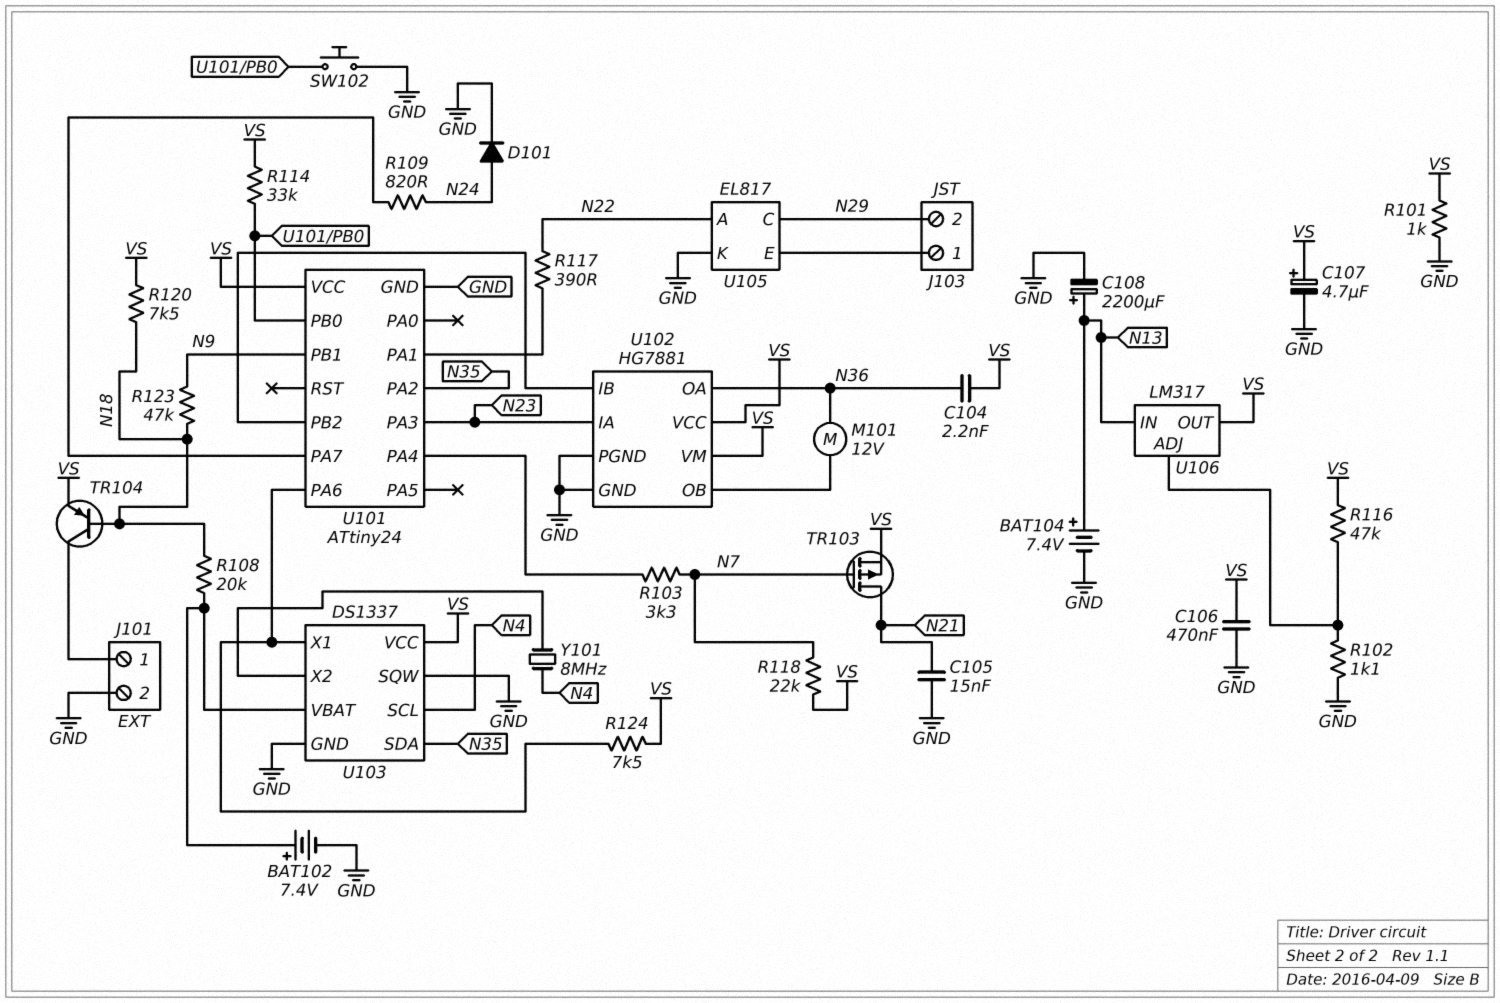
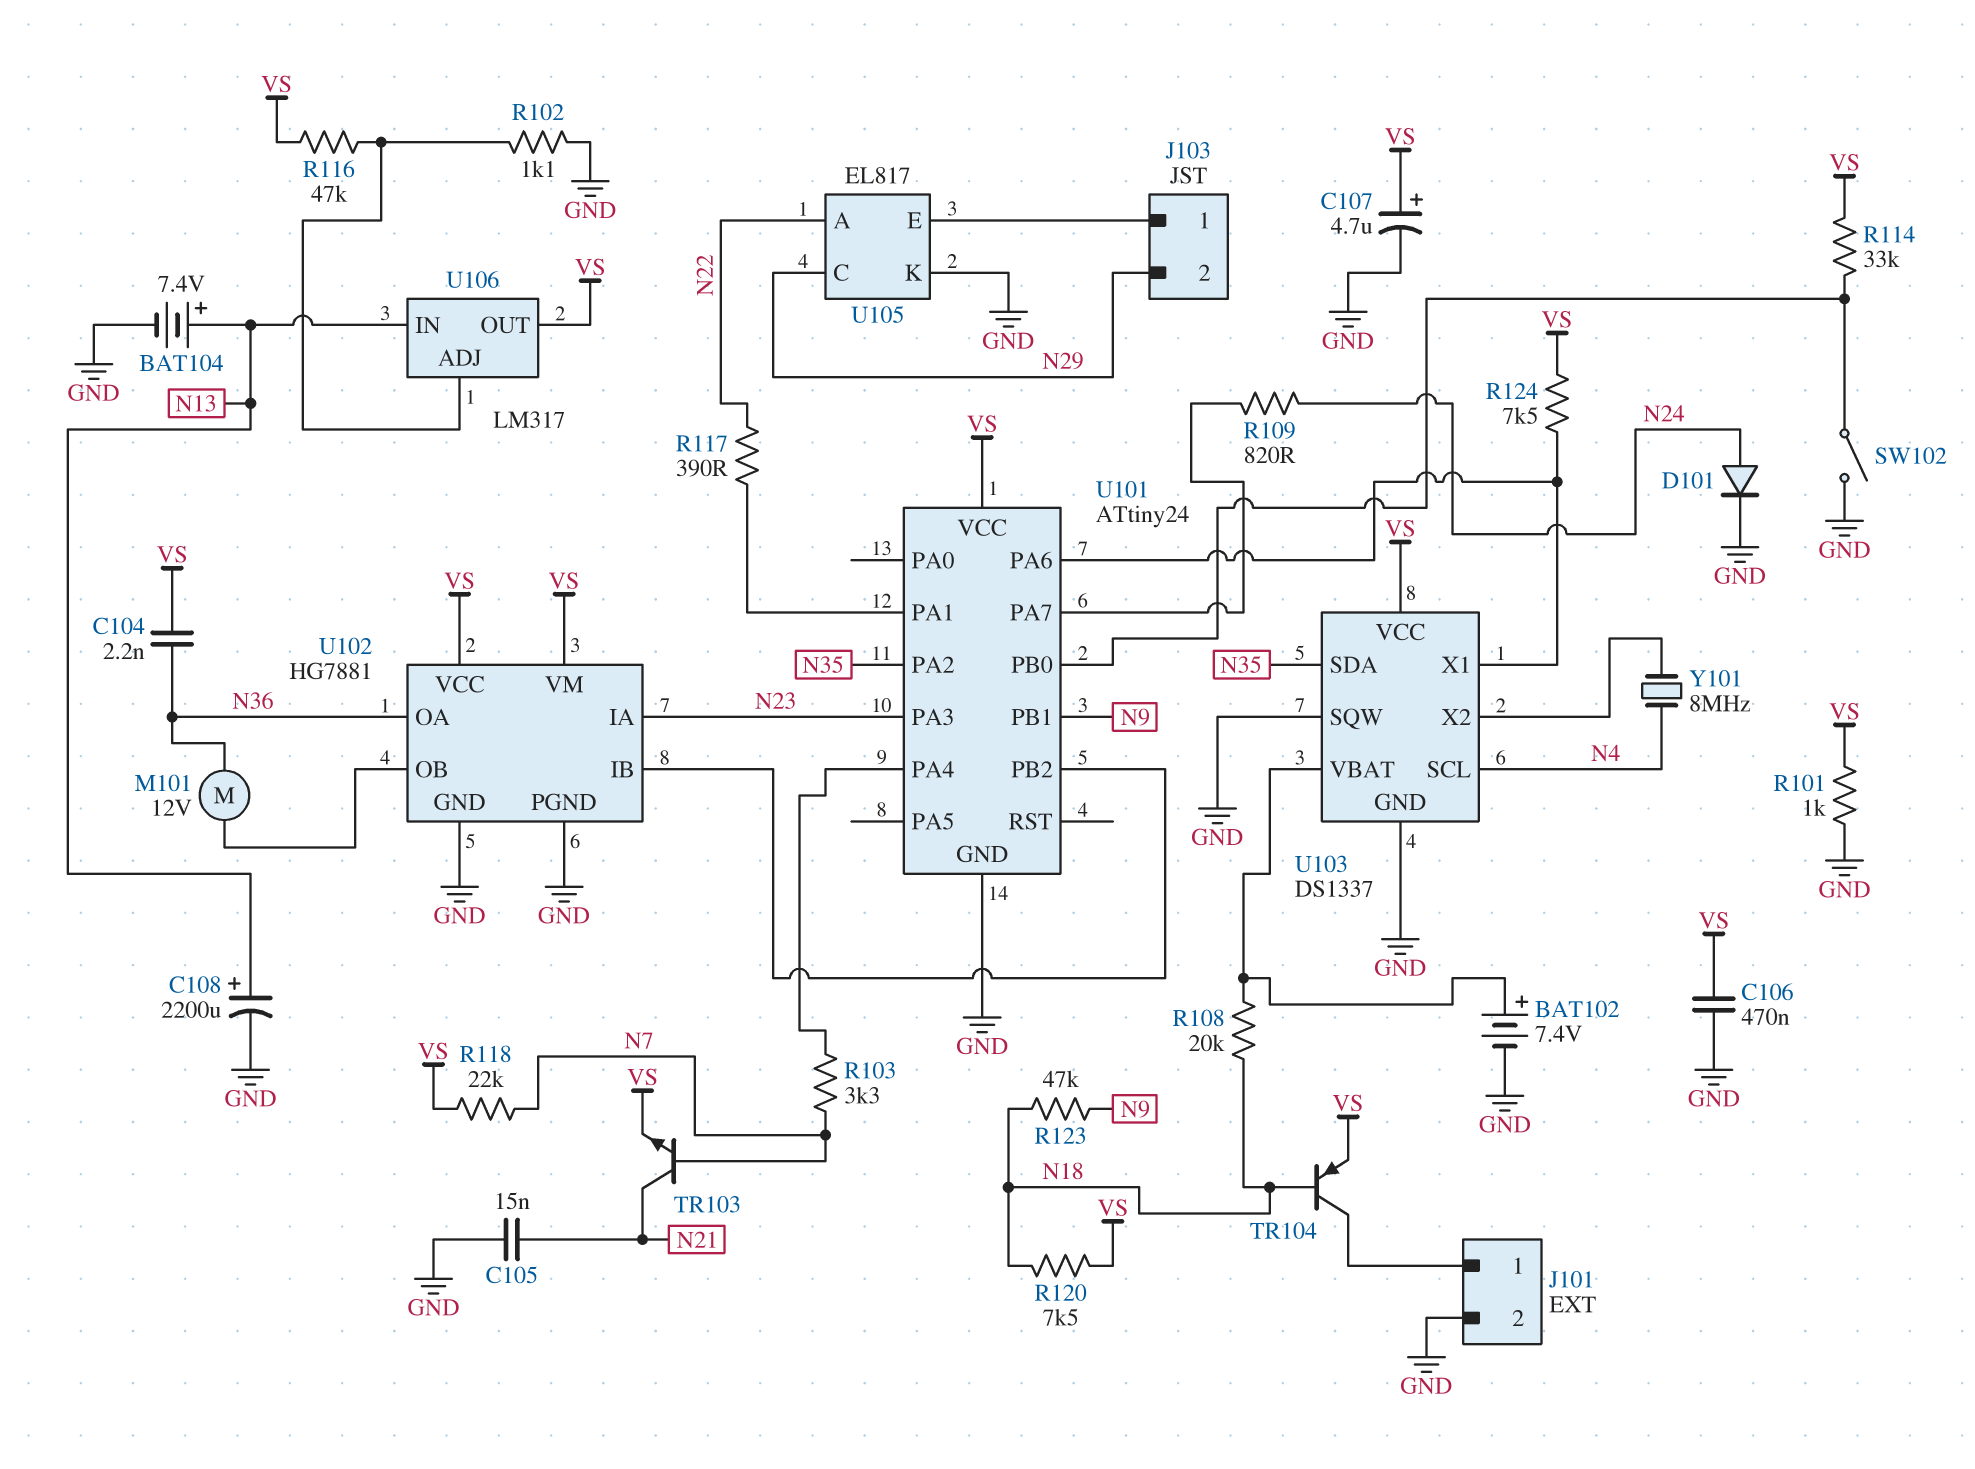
SW102: button (GND, U101/PB0) -> switch (GND, U101/PB0)
TR103: PMOS (G N7, D N21, S VS) -> NPN (B N7, C N21, E VS)

